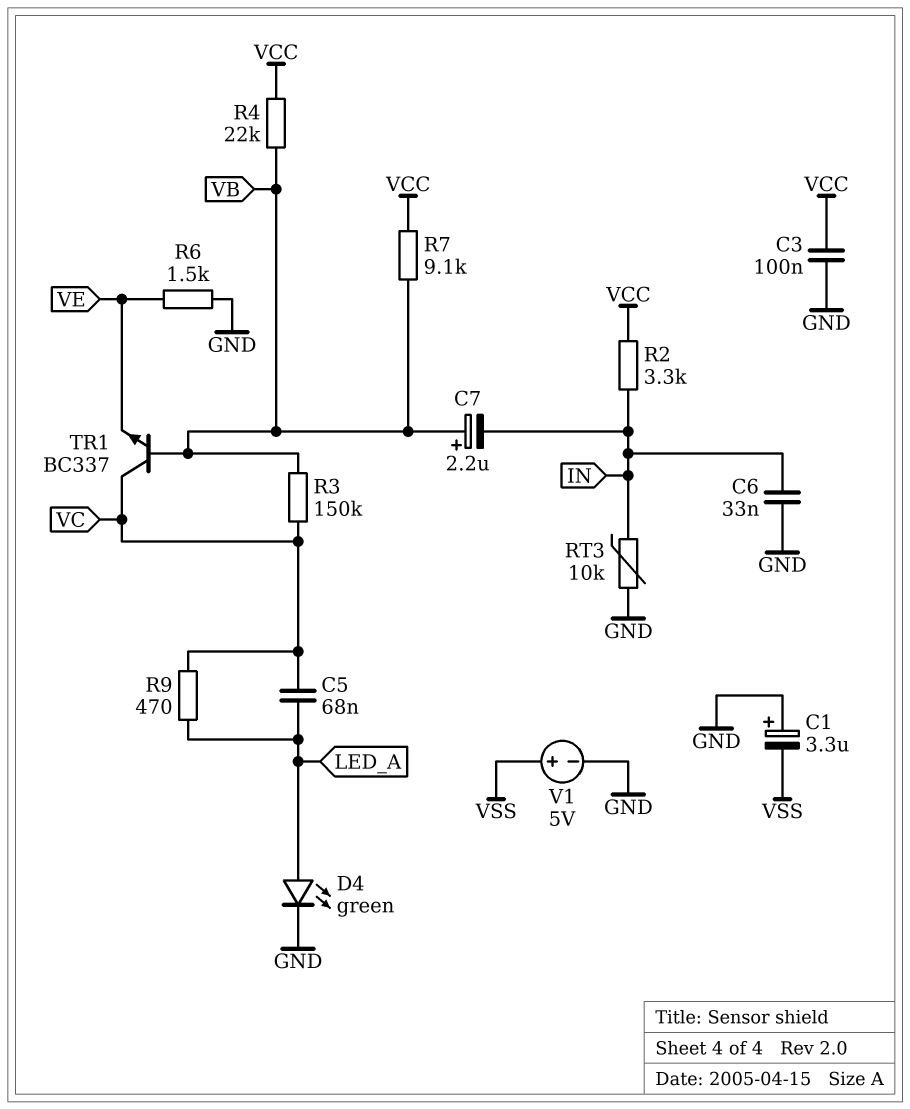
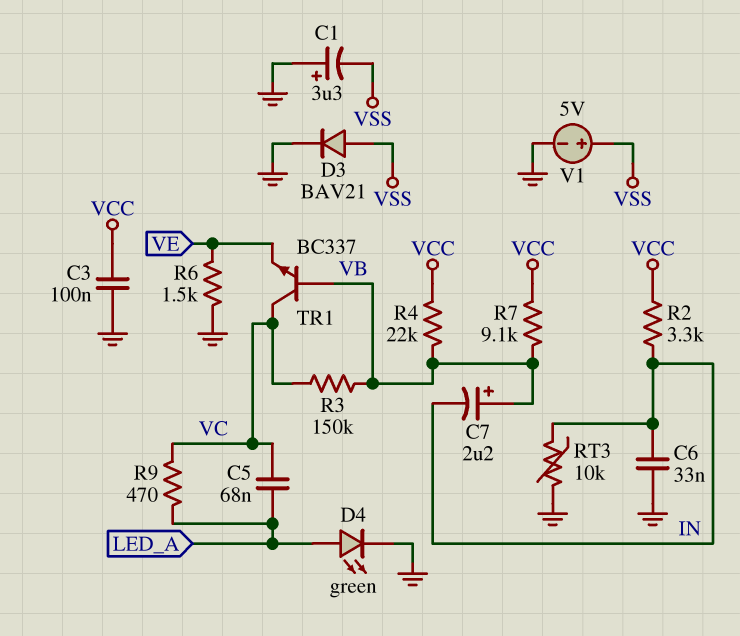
D3: none -> diode BAV21 (A VSS, K GND)

